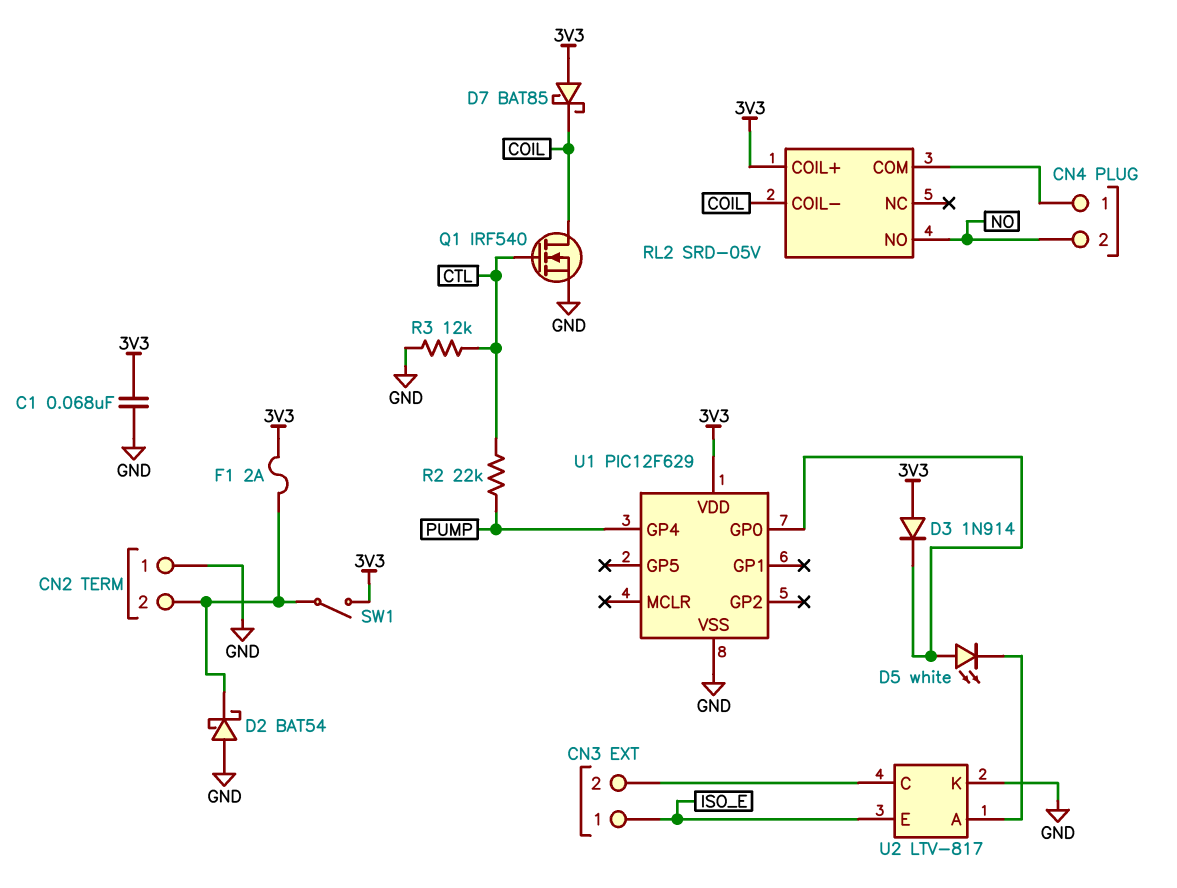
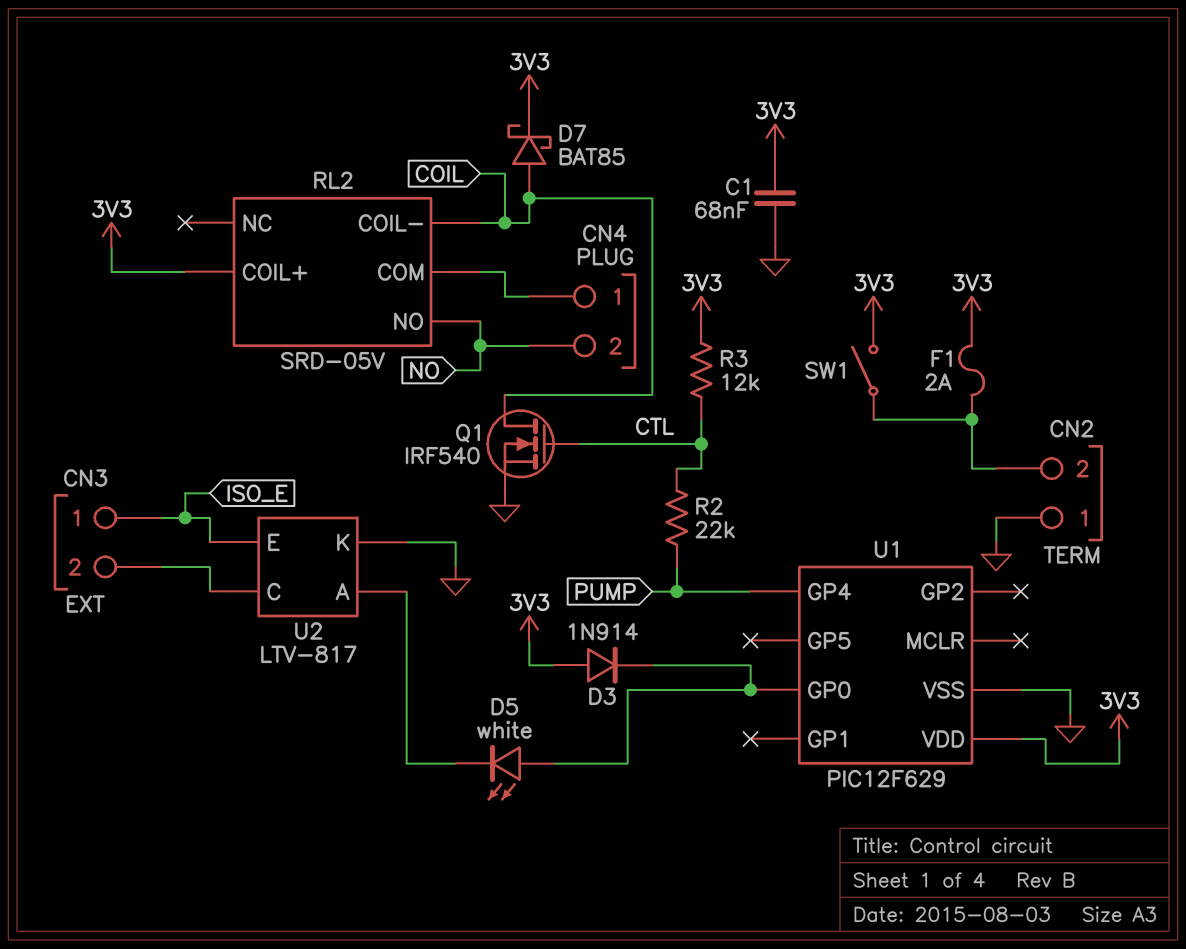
D2: schottky BAT54 (A GND, K CN2/2) -> none
D7: schottky BAT85 (A 3V3, K COIL) -> schottky BAT85 (A COIL, K 3V3)
R3: 12k (CTL, GND) -> 12k (3V3, CTL)

